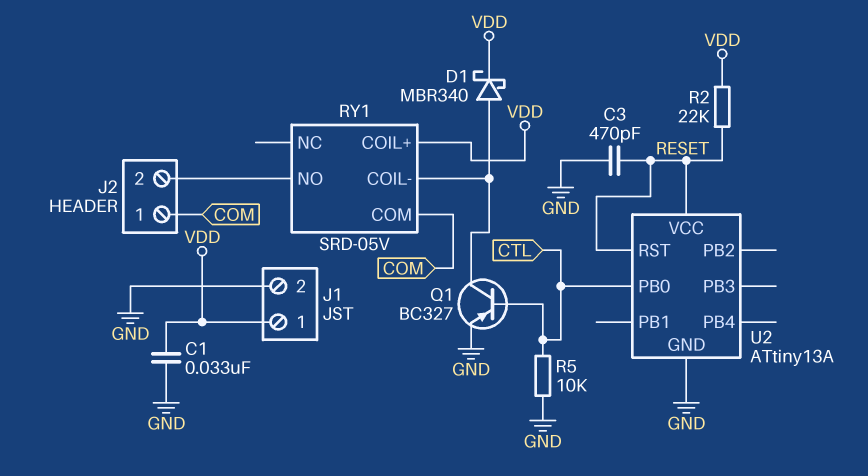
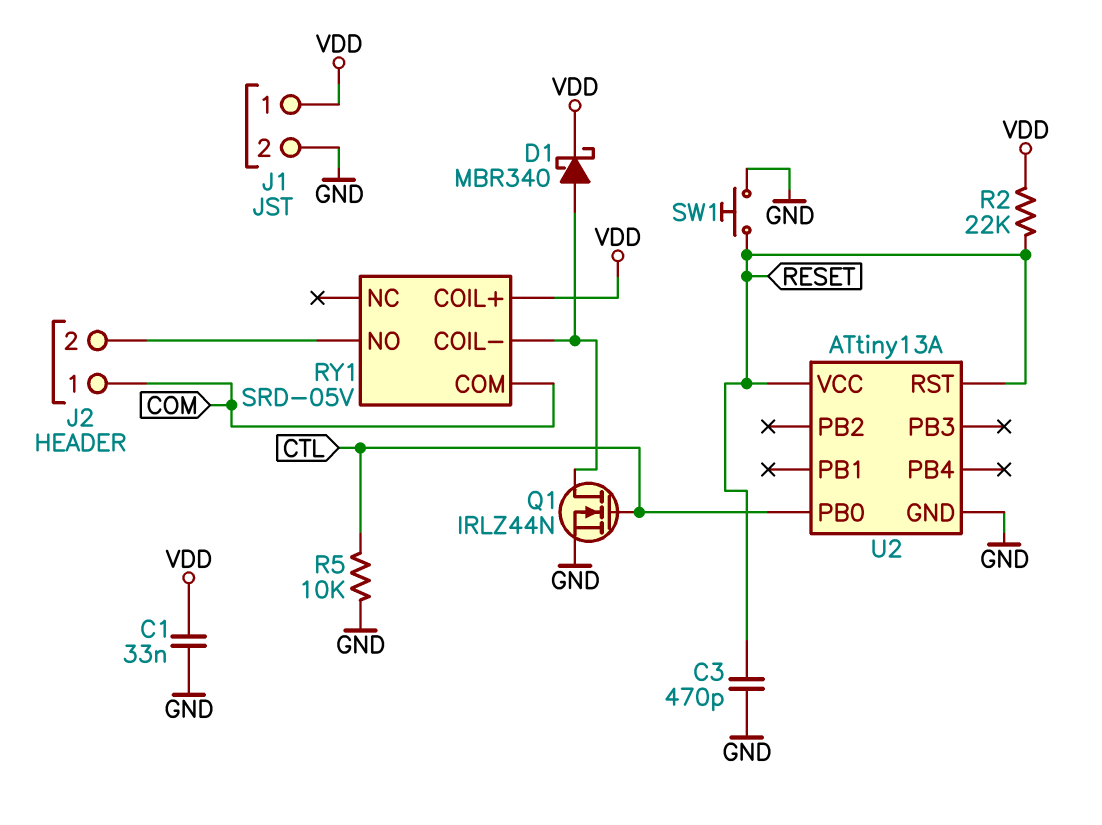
Q1: PNP BC327 (B CTL, C RY1/COIL-, E GND) -> NMOS IRLZ44N (G CTL, D RY1/COIL-, S GND)
SW1: none -> button (GND, RESET)

